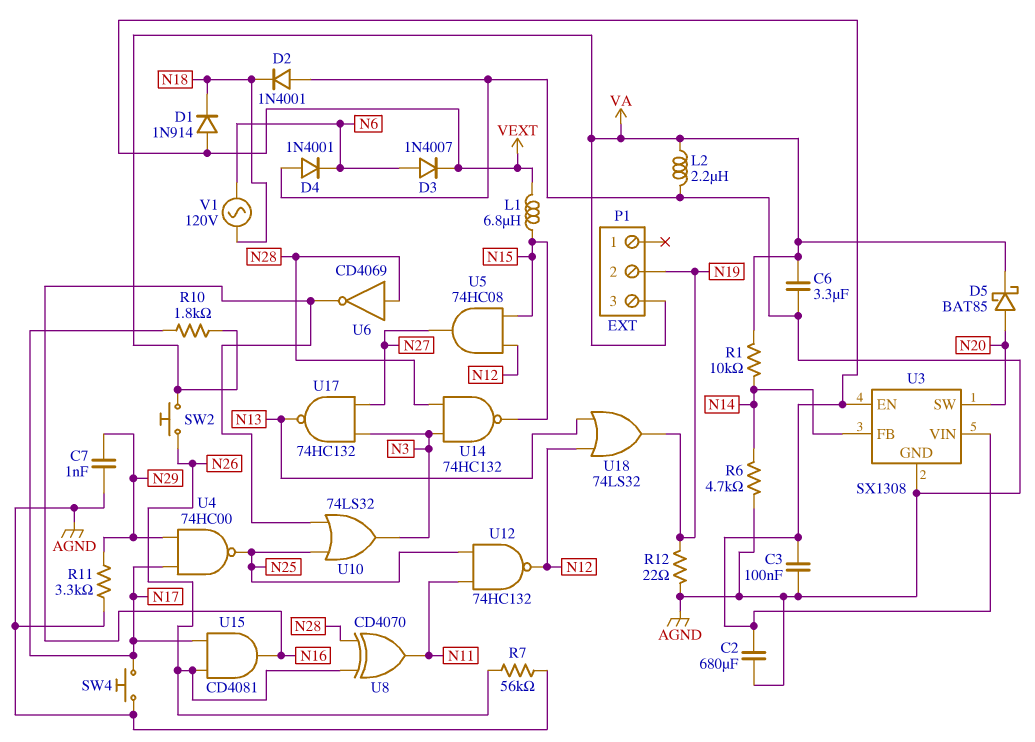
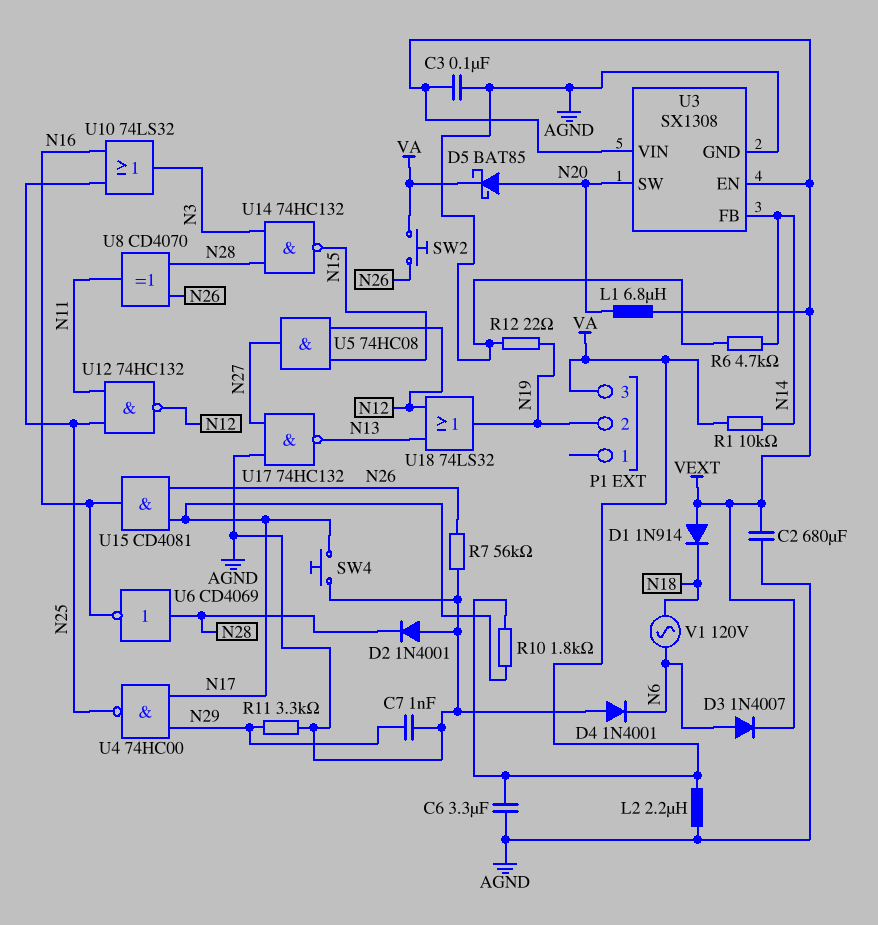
D2: diode 1N4001 (A AGND, K N18) -> diode 1N4001 (A AGND, K N28)
L1: 6.8uH (N15, VEXT) -> 6.8uH (N20, VEXT)
U17: NAND 74HC132 (in N3, in N27, out N13) -> NAND 74HC132 (in AGND, in N27, out N13)

